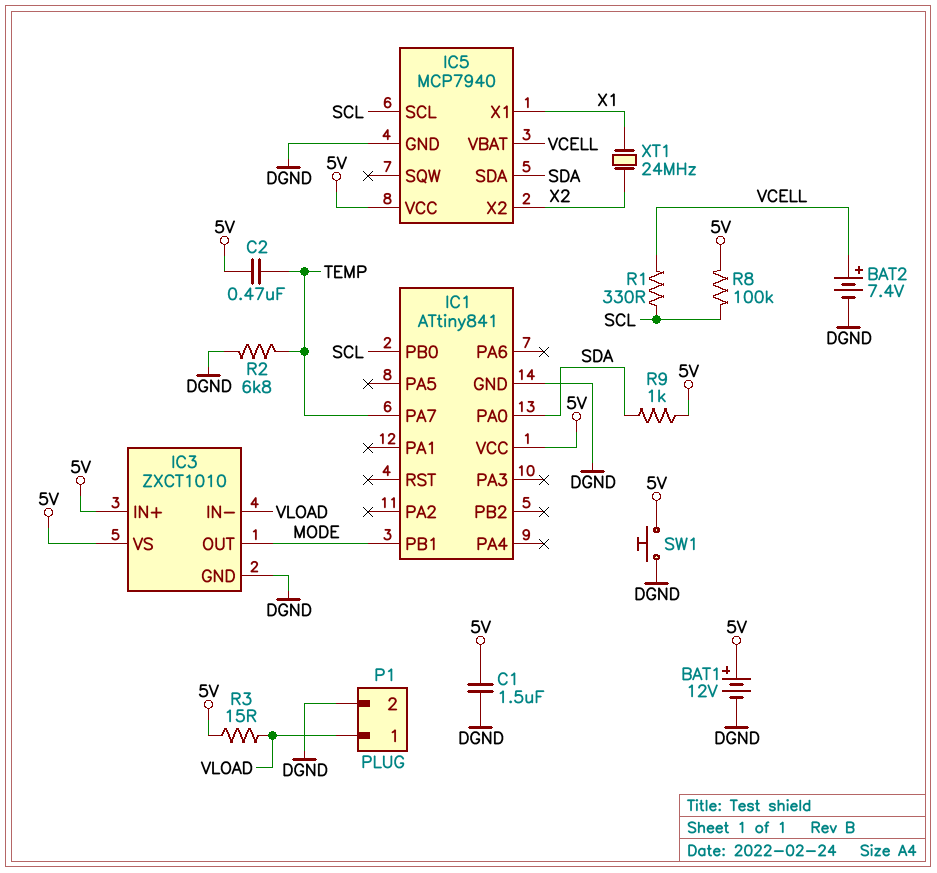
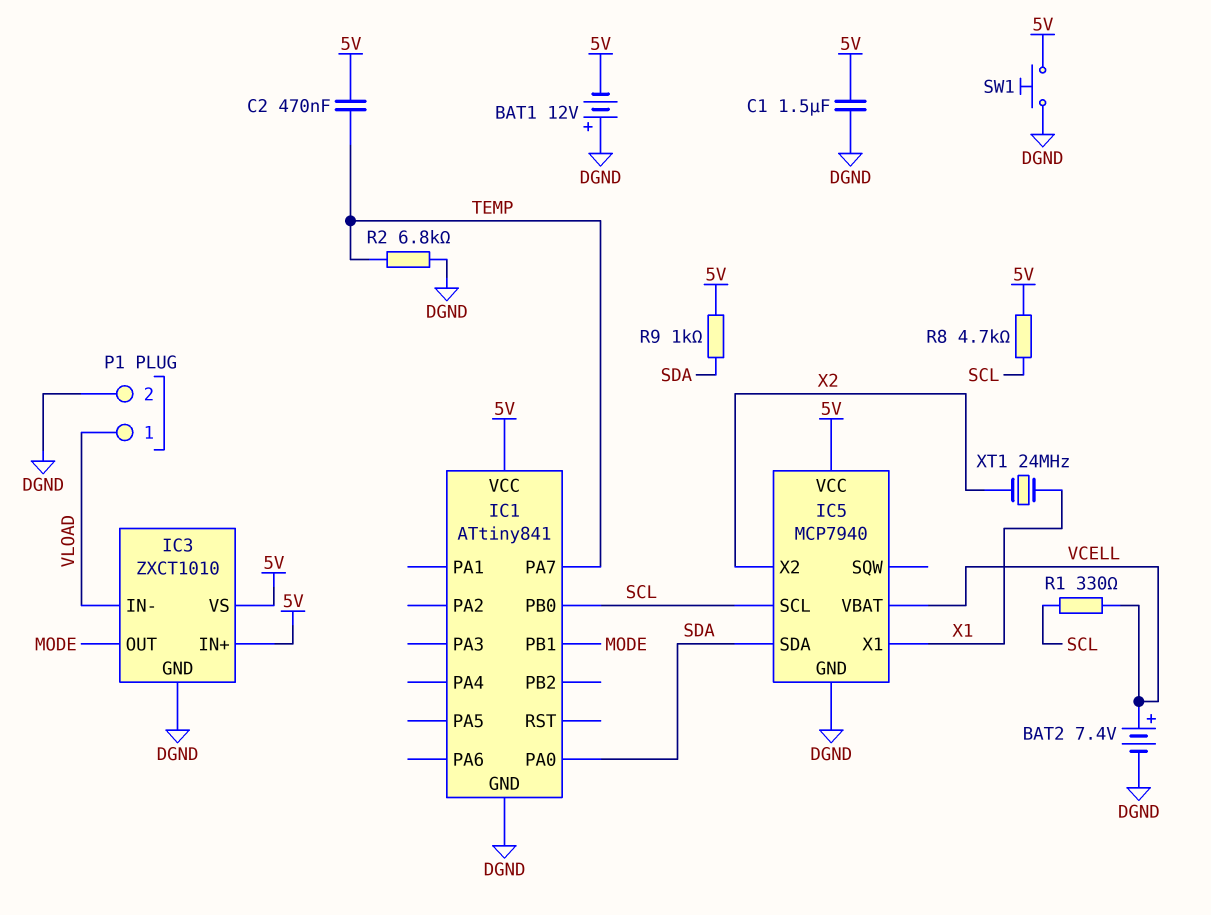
BAT1: 12V (plus 5V, minus DGND) -> 12V (plus DGND, minus 5V)
R3: 15 (5V, VLOAD) -> none
R8: 100k (5V, SCL) -> 4.7k (5V, SCL)

